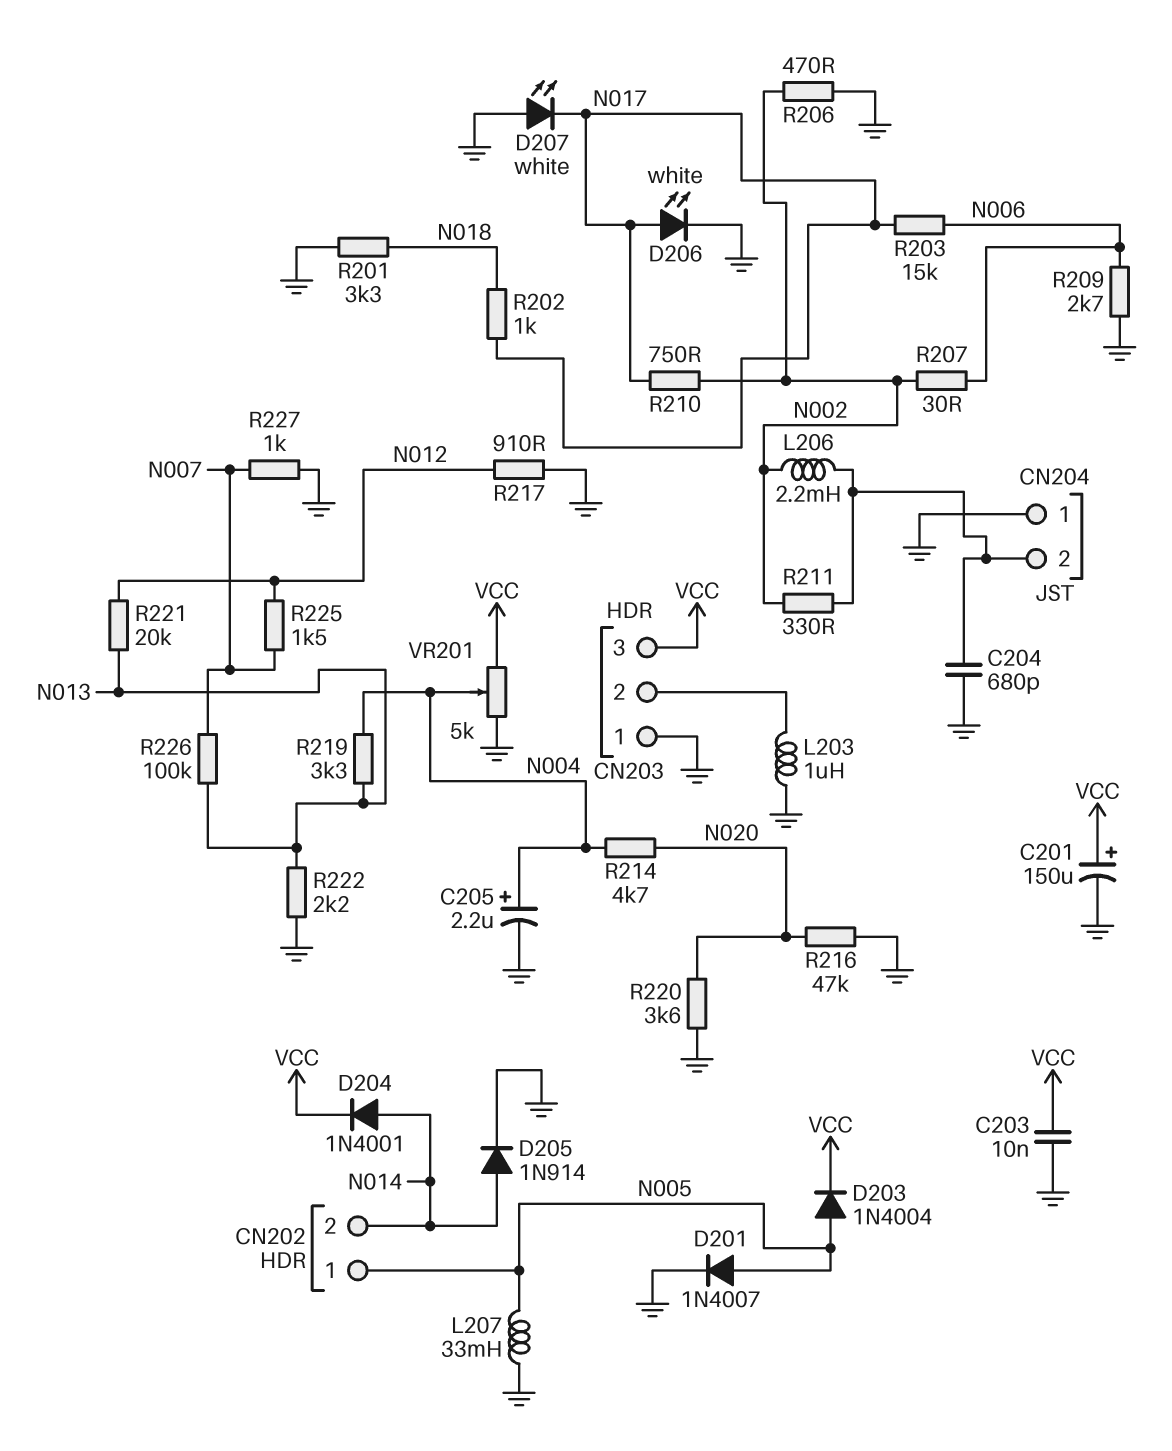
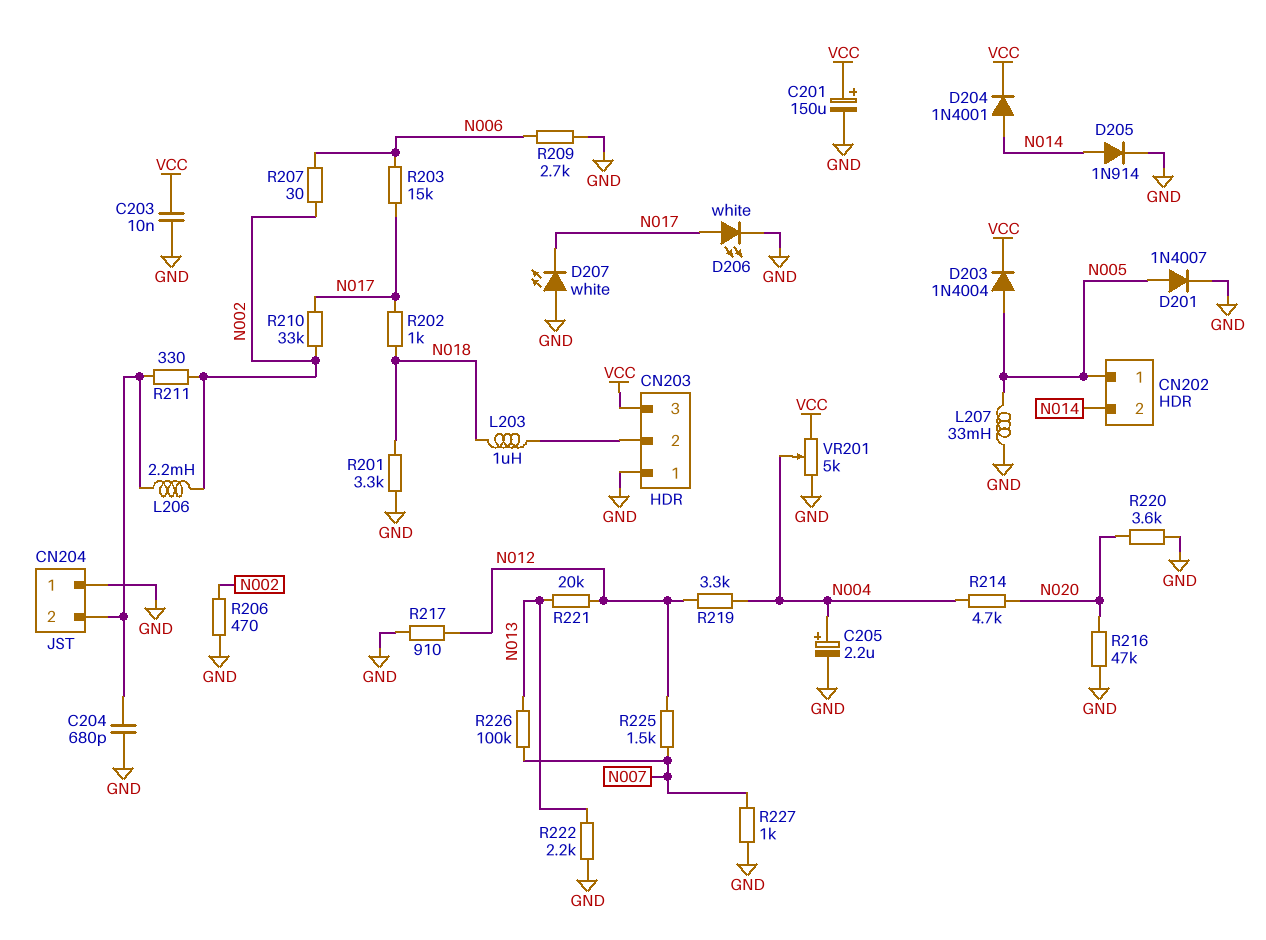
L203: 1uH (CN203/2, GND) -> 1uH (CN203/2, N018)
R210: 750 (N002, N017) -> 33k (N002, N017)
R219: 3.3k (N004, N013) -> 3.3k (N004, N012)

